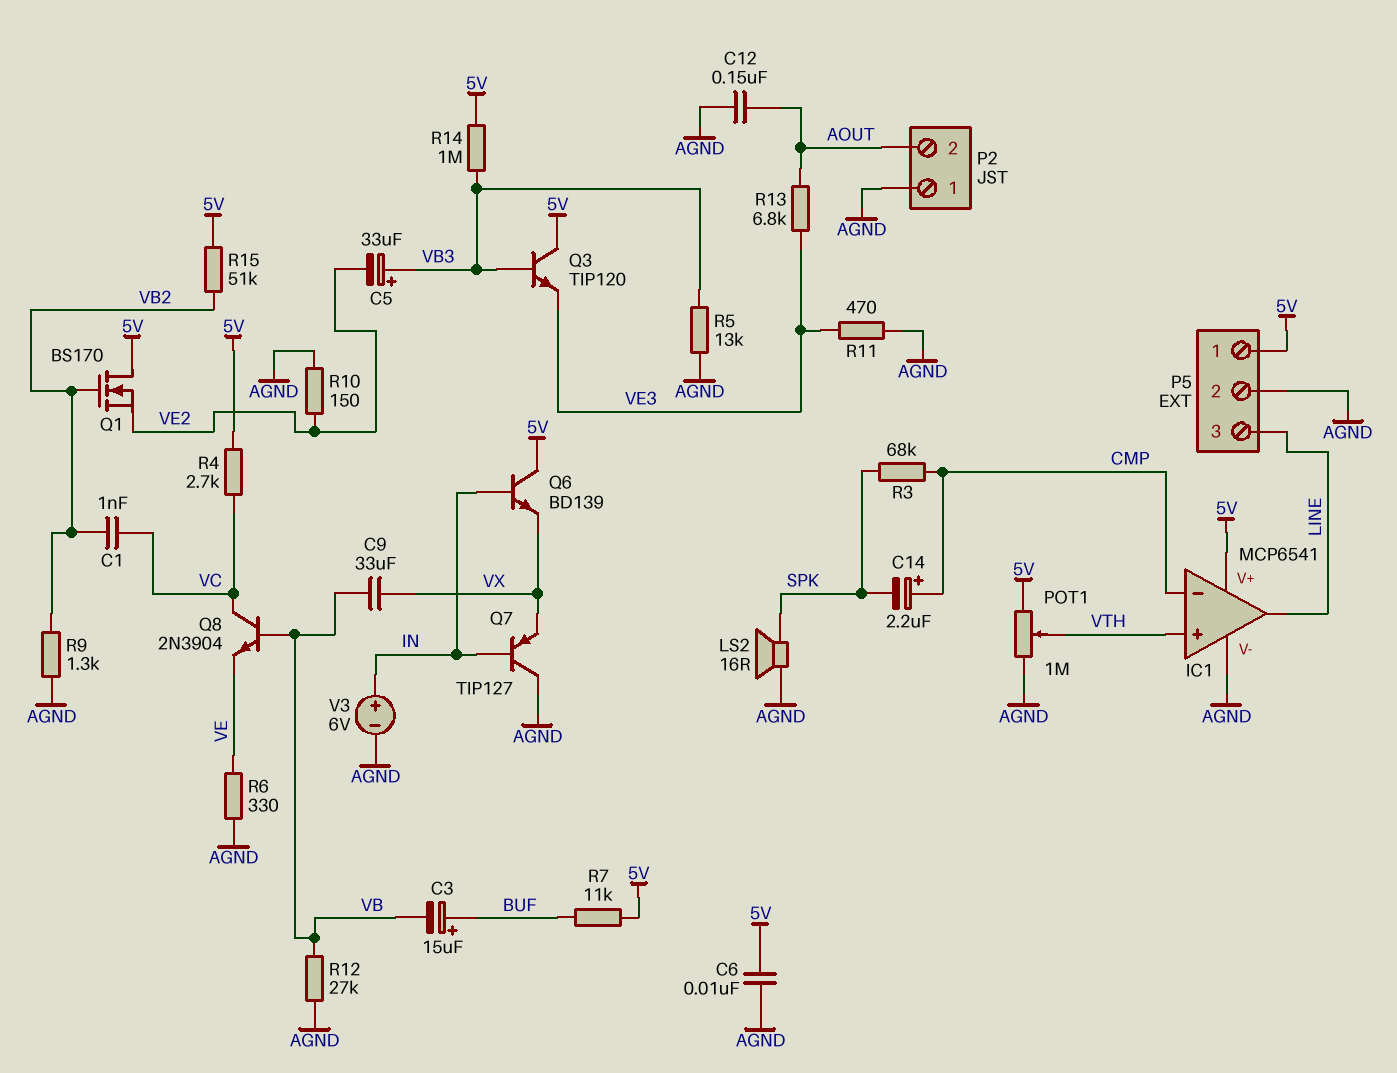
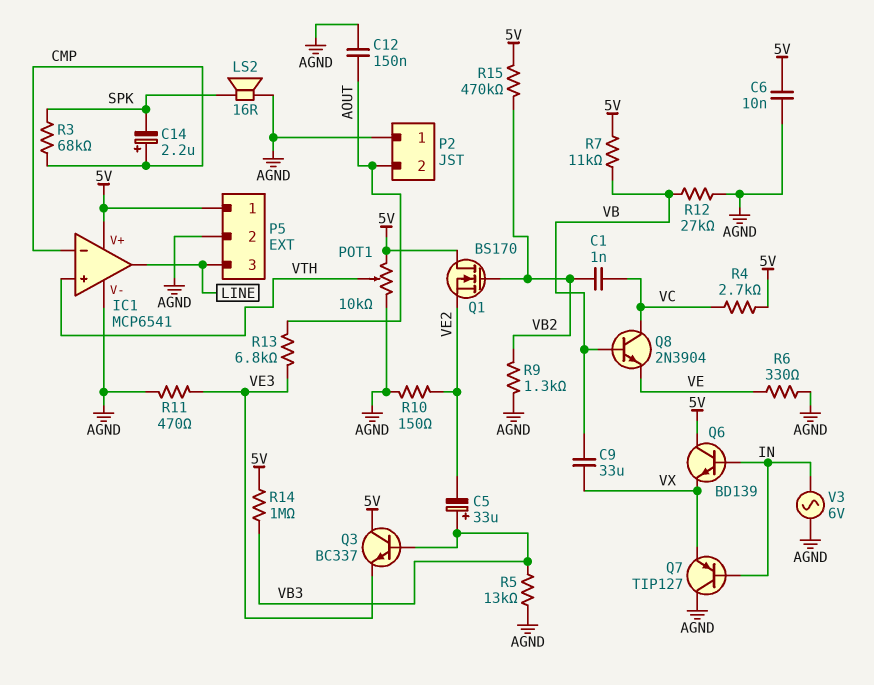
C3: 15uF (plus BUF, minus VB) -> none
POT1: 1M (5V, AGND, wiper VTH) -> 10k (5V, AGND, wiper VTH)
Q3: NPN TIP120 (B VB3, C 5V, E VE3) -> NPN BC337 (B VB3, C 5V, E VE3)
R7: 11k (5V, BUF) -> 11k (5V, VB)
R15: 51k (5V, VB2) -> 470k (5V, VB2)
V3: 6V (plus IN, minus AGND) -> AC 6V (AGND, IN)

